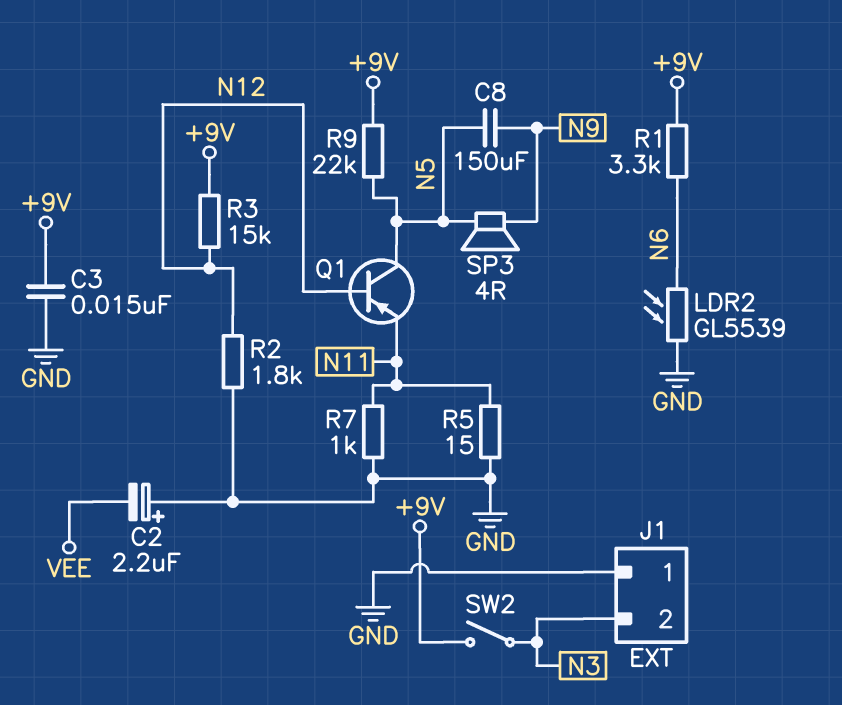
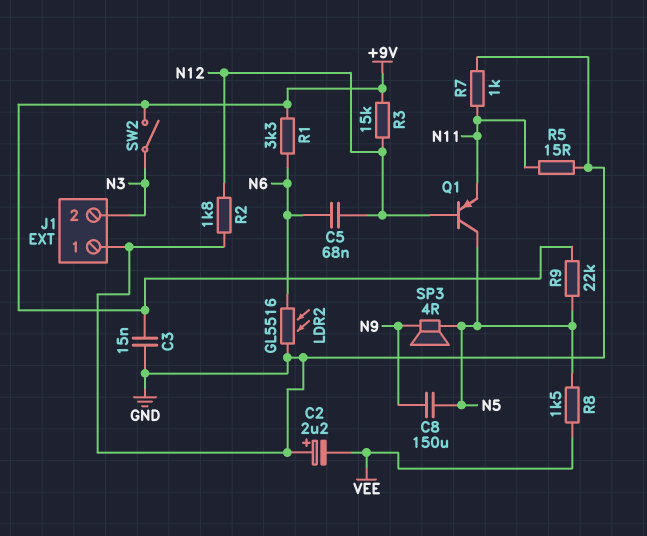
C5: none -> 68nF (N6, N12)
LDR2: GL5539 (GND, N6) -> GL5516 (GND, N6)
R8: none -> 1.5k (N5, VEE)

